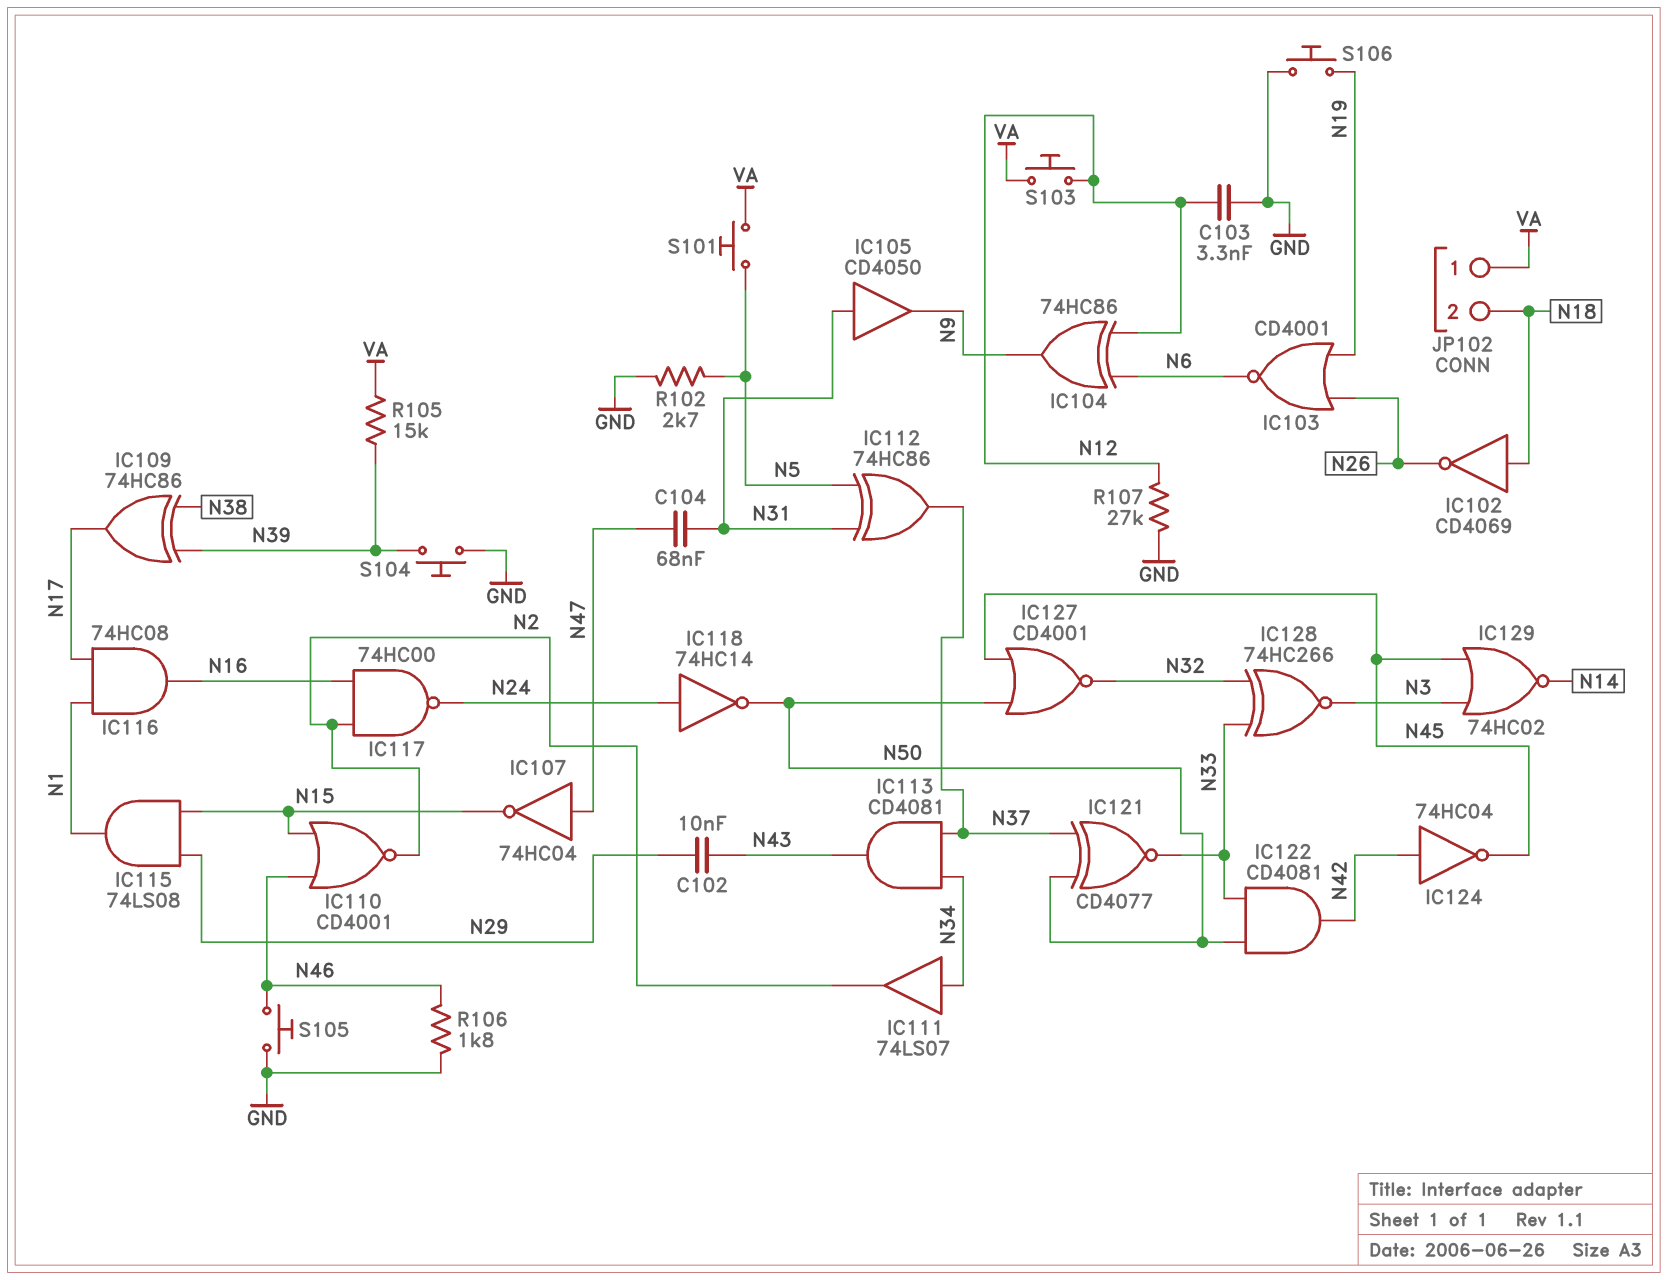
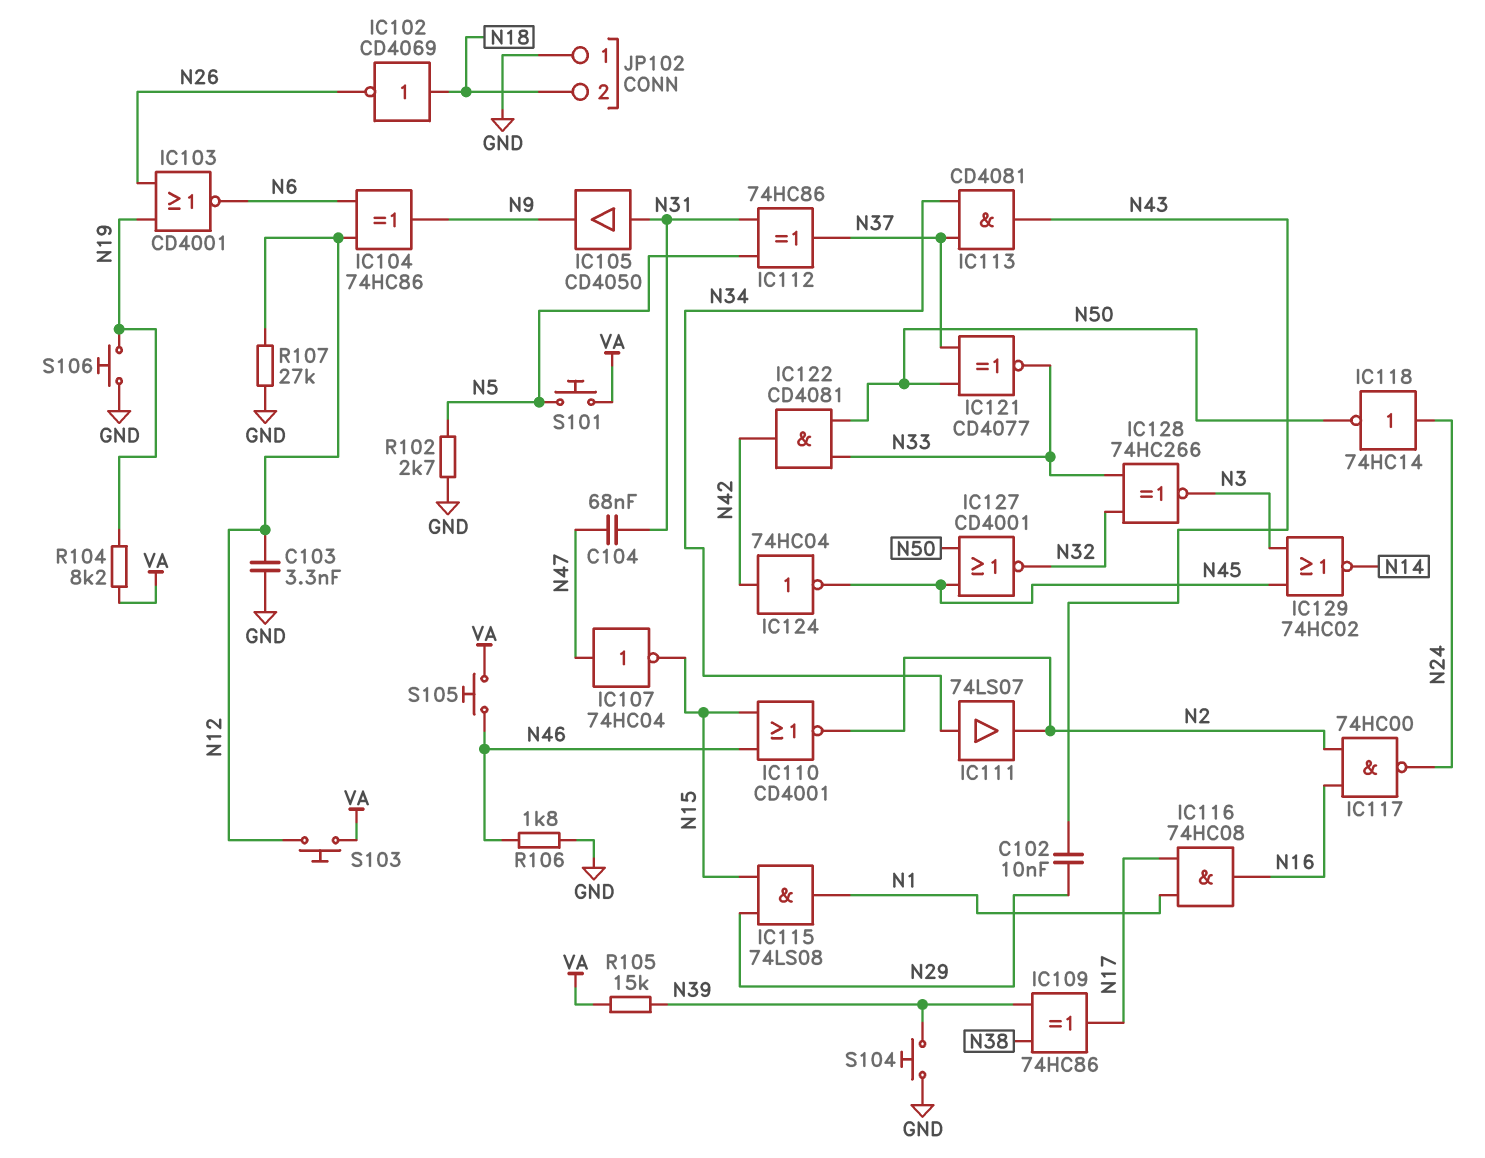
JP102 pin 1: VA -> GND
R104: none -> 8.2k (N19, VA)
S105: button (GND, N46) -> button (N46, VA)

